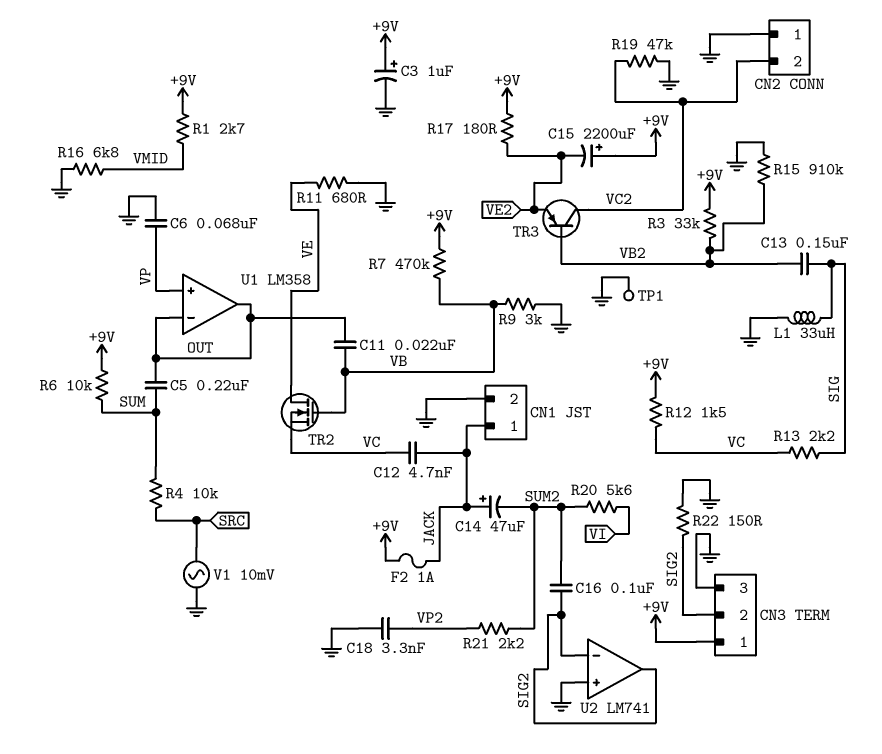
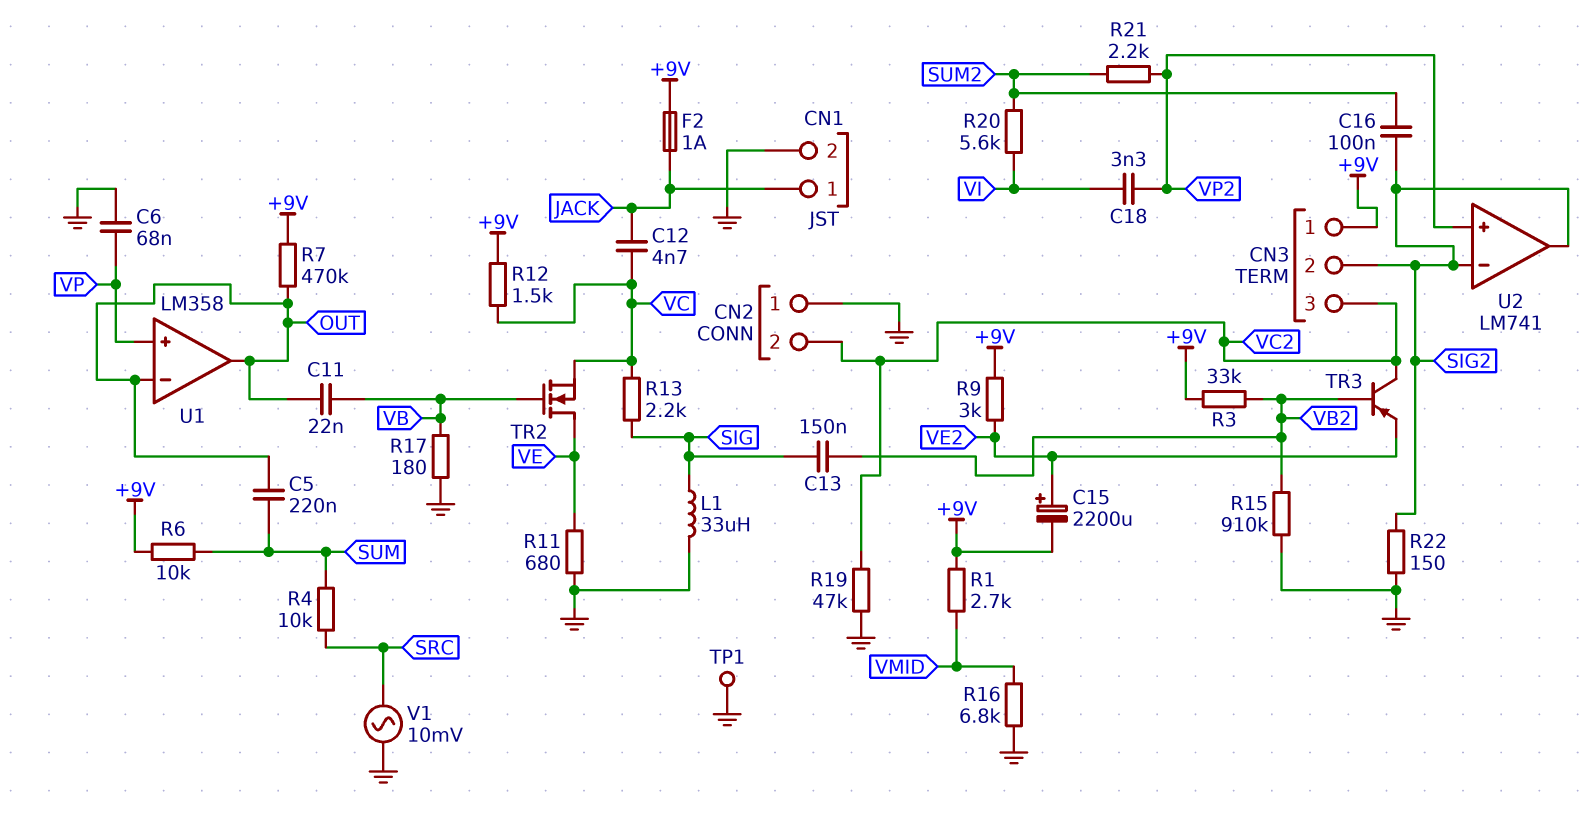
C3: 1uF (plus +9V, minus GND) -> none
C14: 47uF (plus JACK, minus SUM2) -> none
C15: 2200uF (plus +9V, minus VE2) -> 2200uF (plus VE2, minus +9V)
C18: 3.3nF (GND, VP2) -> 3.3nF (VI, VP2)
CN3 pin 3: GND -> VC2
R7: 470k (+9V, VB) -> 470k (+9V, OUT)
R9: 3k (GND, VB) -> 3k (+9V, VE2)
R17: 180 (+9V, VE2) -> 180 (GND, VB)
U2 pin in+: GND -> VP2

